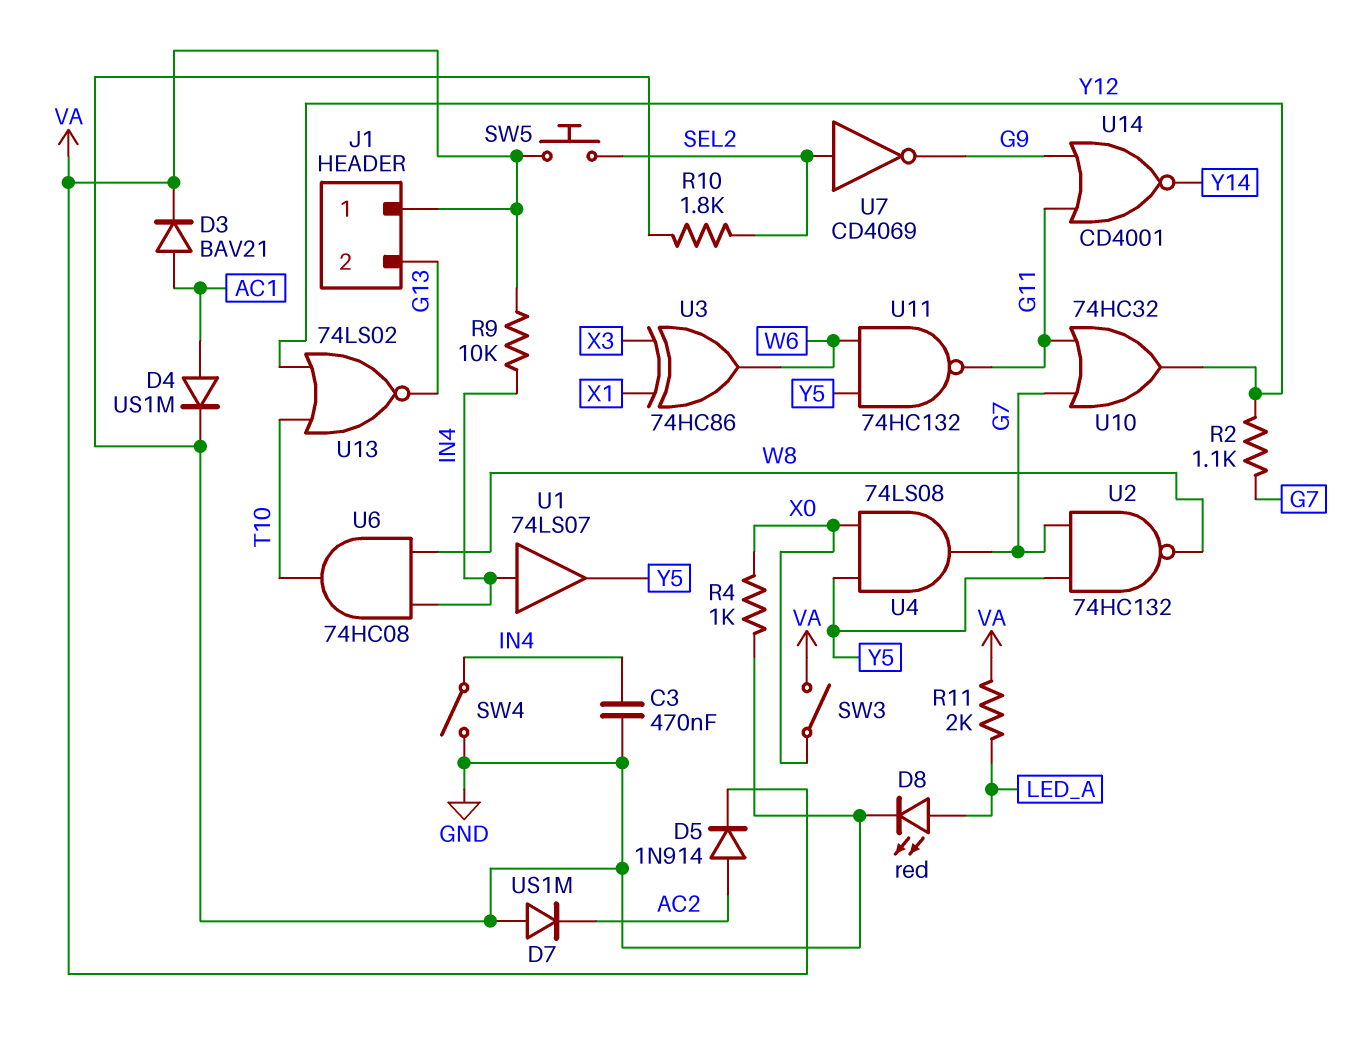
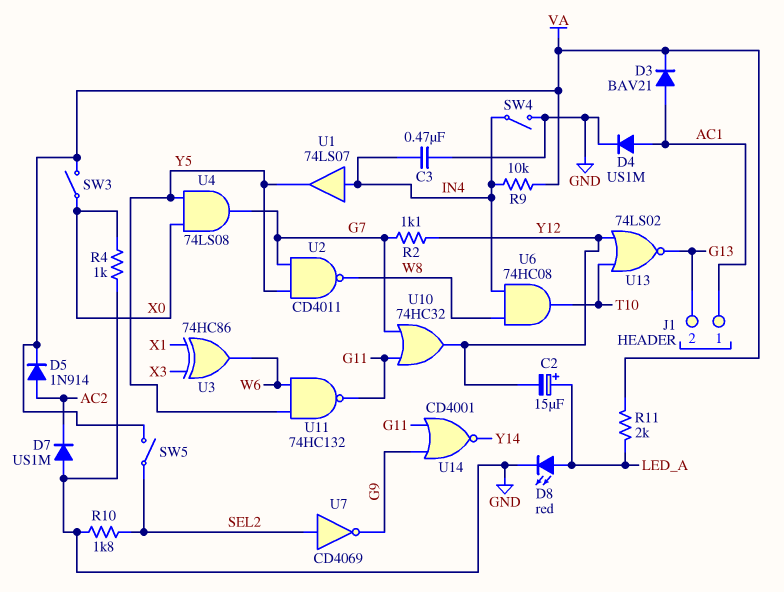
C2: none -> 15uF (plus LED_A, minus Y12)
J1 pin 1: VA -> AC1
SW5: button (SEL2, VA) -> switch (SEL2, VA)
U2: NAND 74HC132 (in G7, in Y5, out W8) -> NAND CD4011 (in G7, in Y5, out W8)

